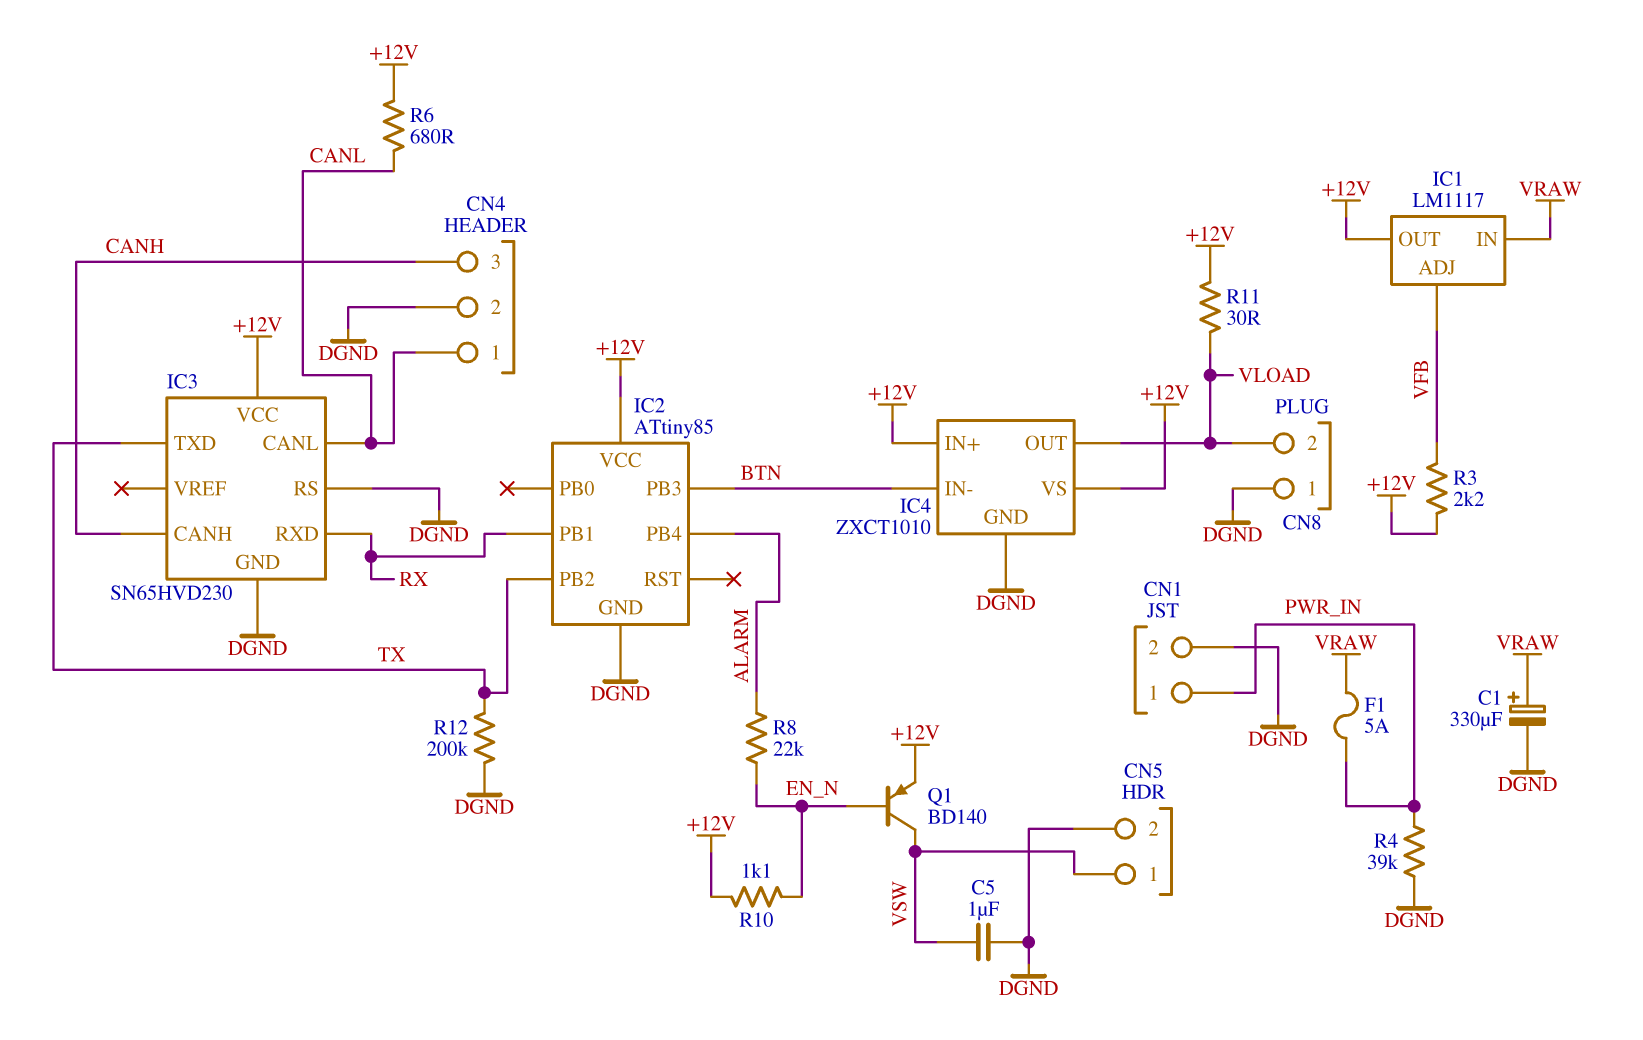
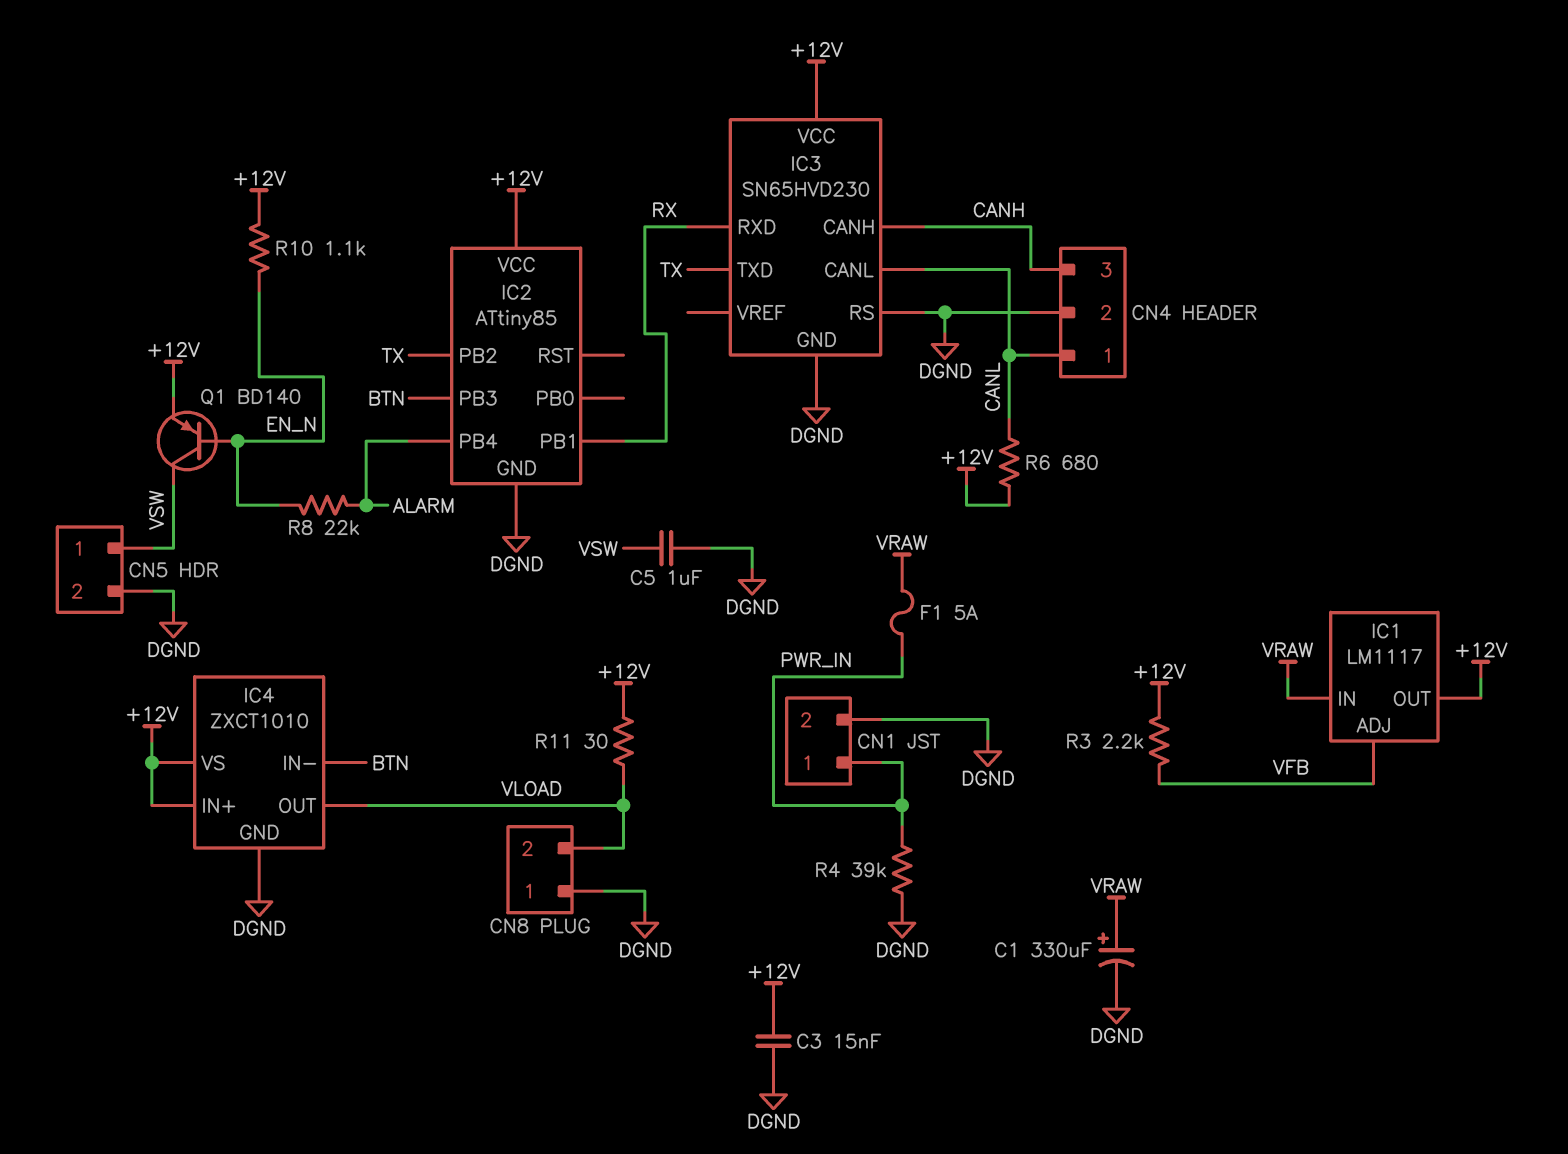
C3: none -> 15nF (+12V, DGND)
R12: 200k (DGND, TX) -> none

